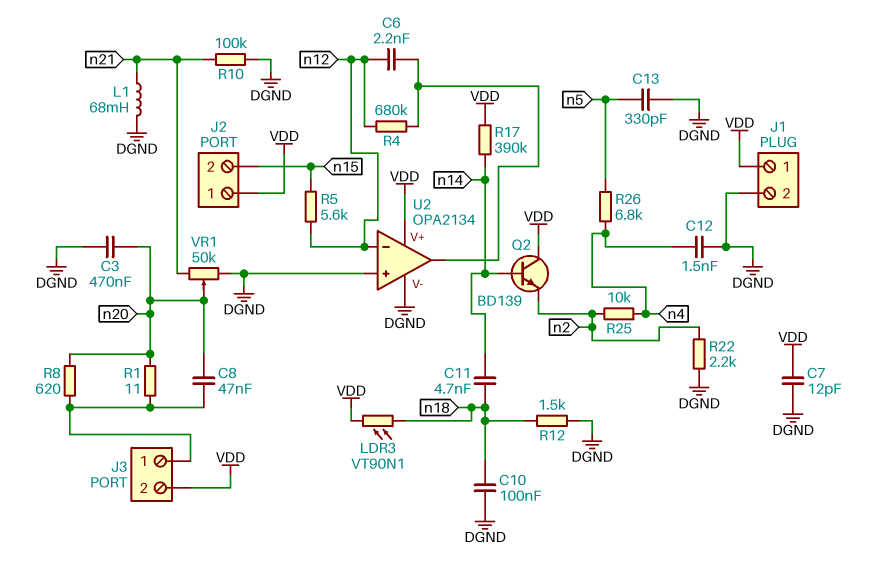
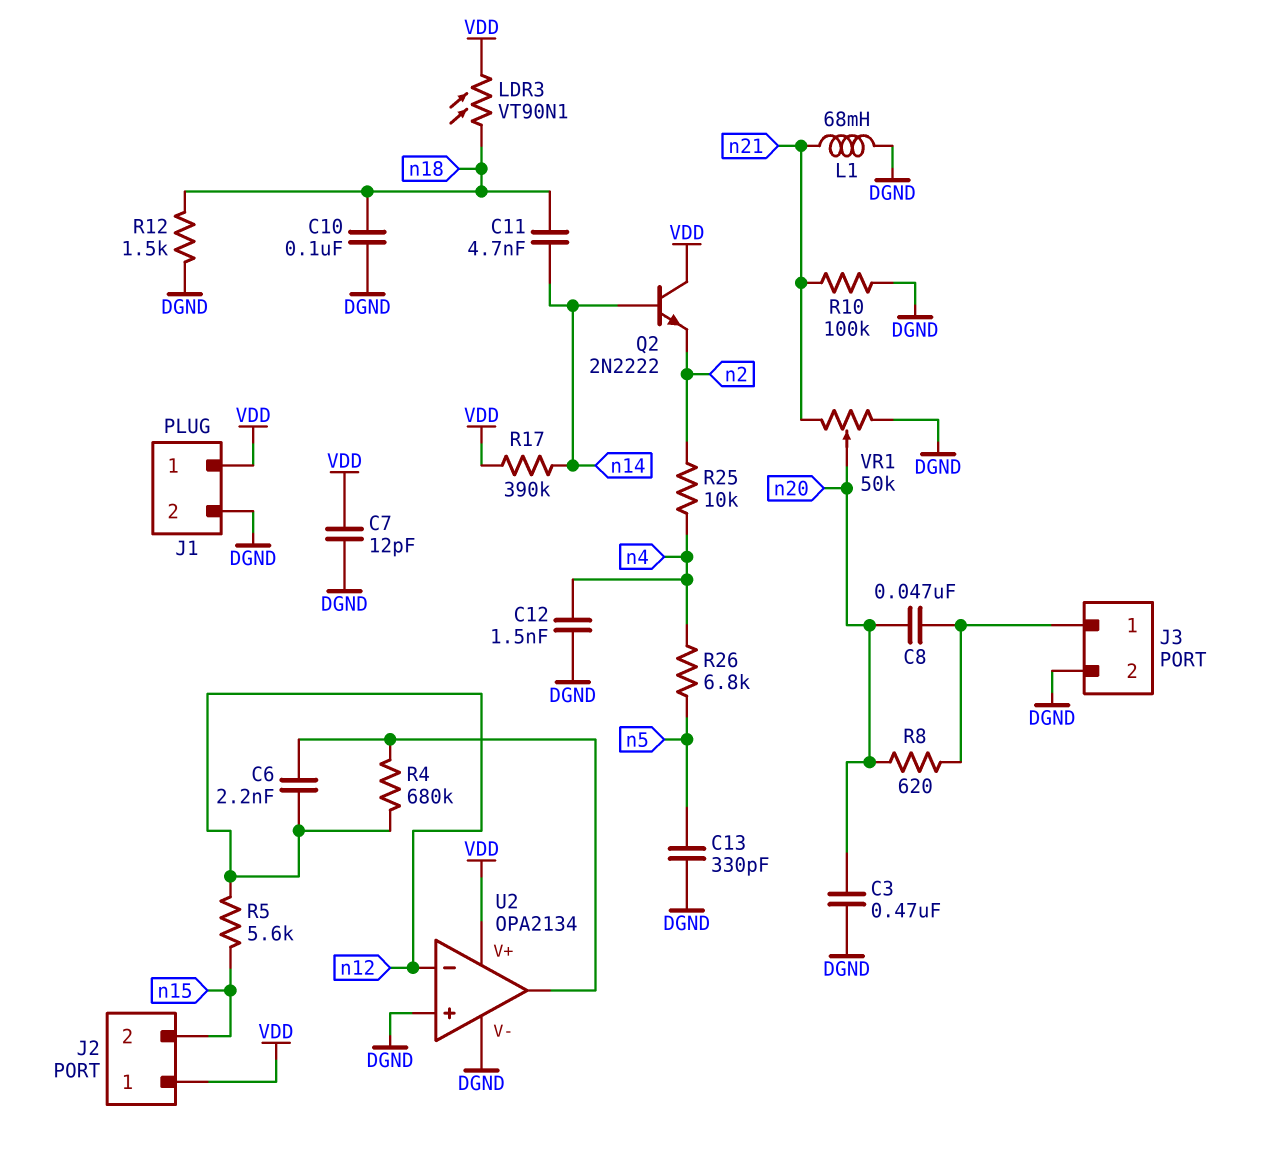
J3 pin 2: VDD -> DGND
Q2: NPN BD139 (B n14, C VDD, E n2) -> NPN 2N2222 (B n14, C VDD, E n2)
R1: 11 (J3/1, n20) -> none
R22: 2.2k (DGND, n2) -> none

